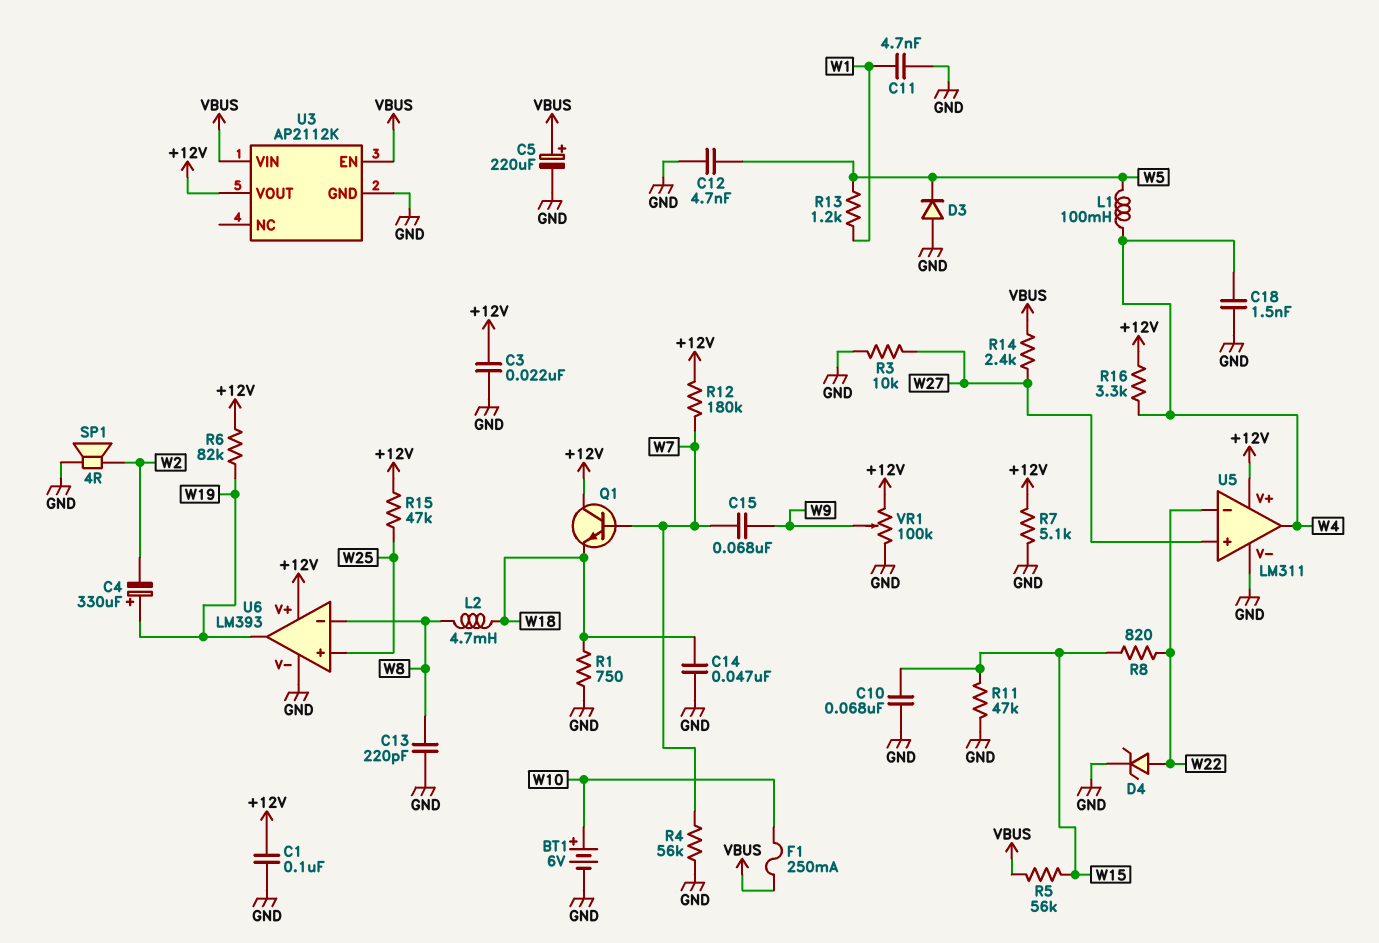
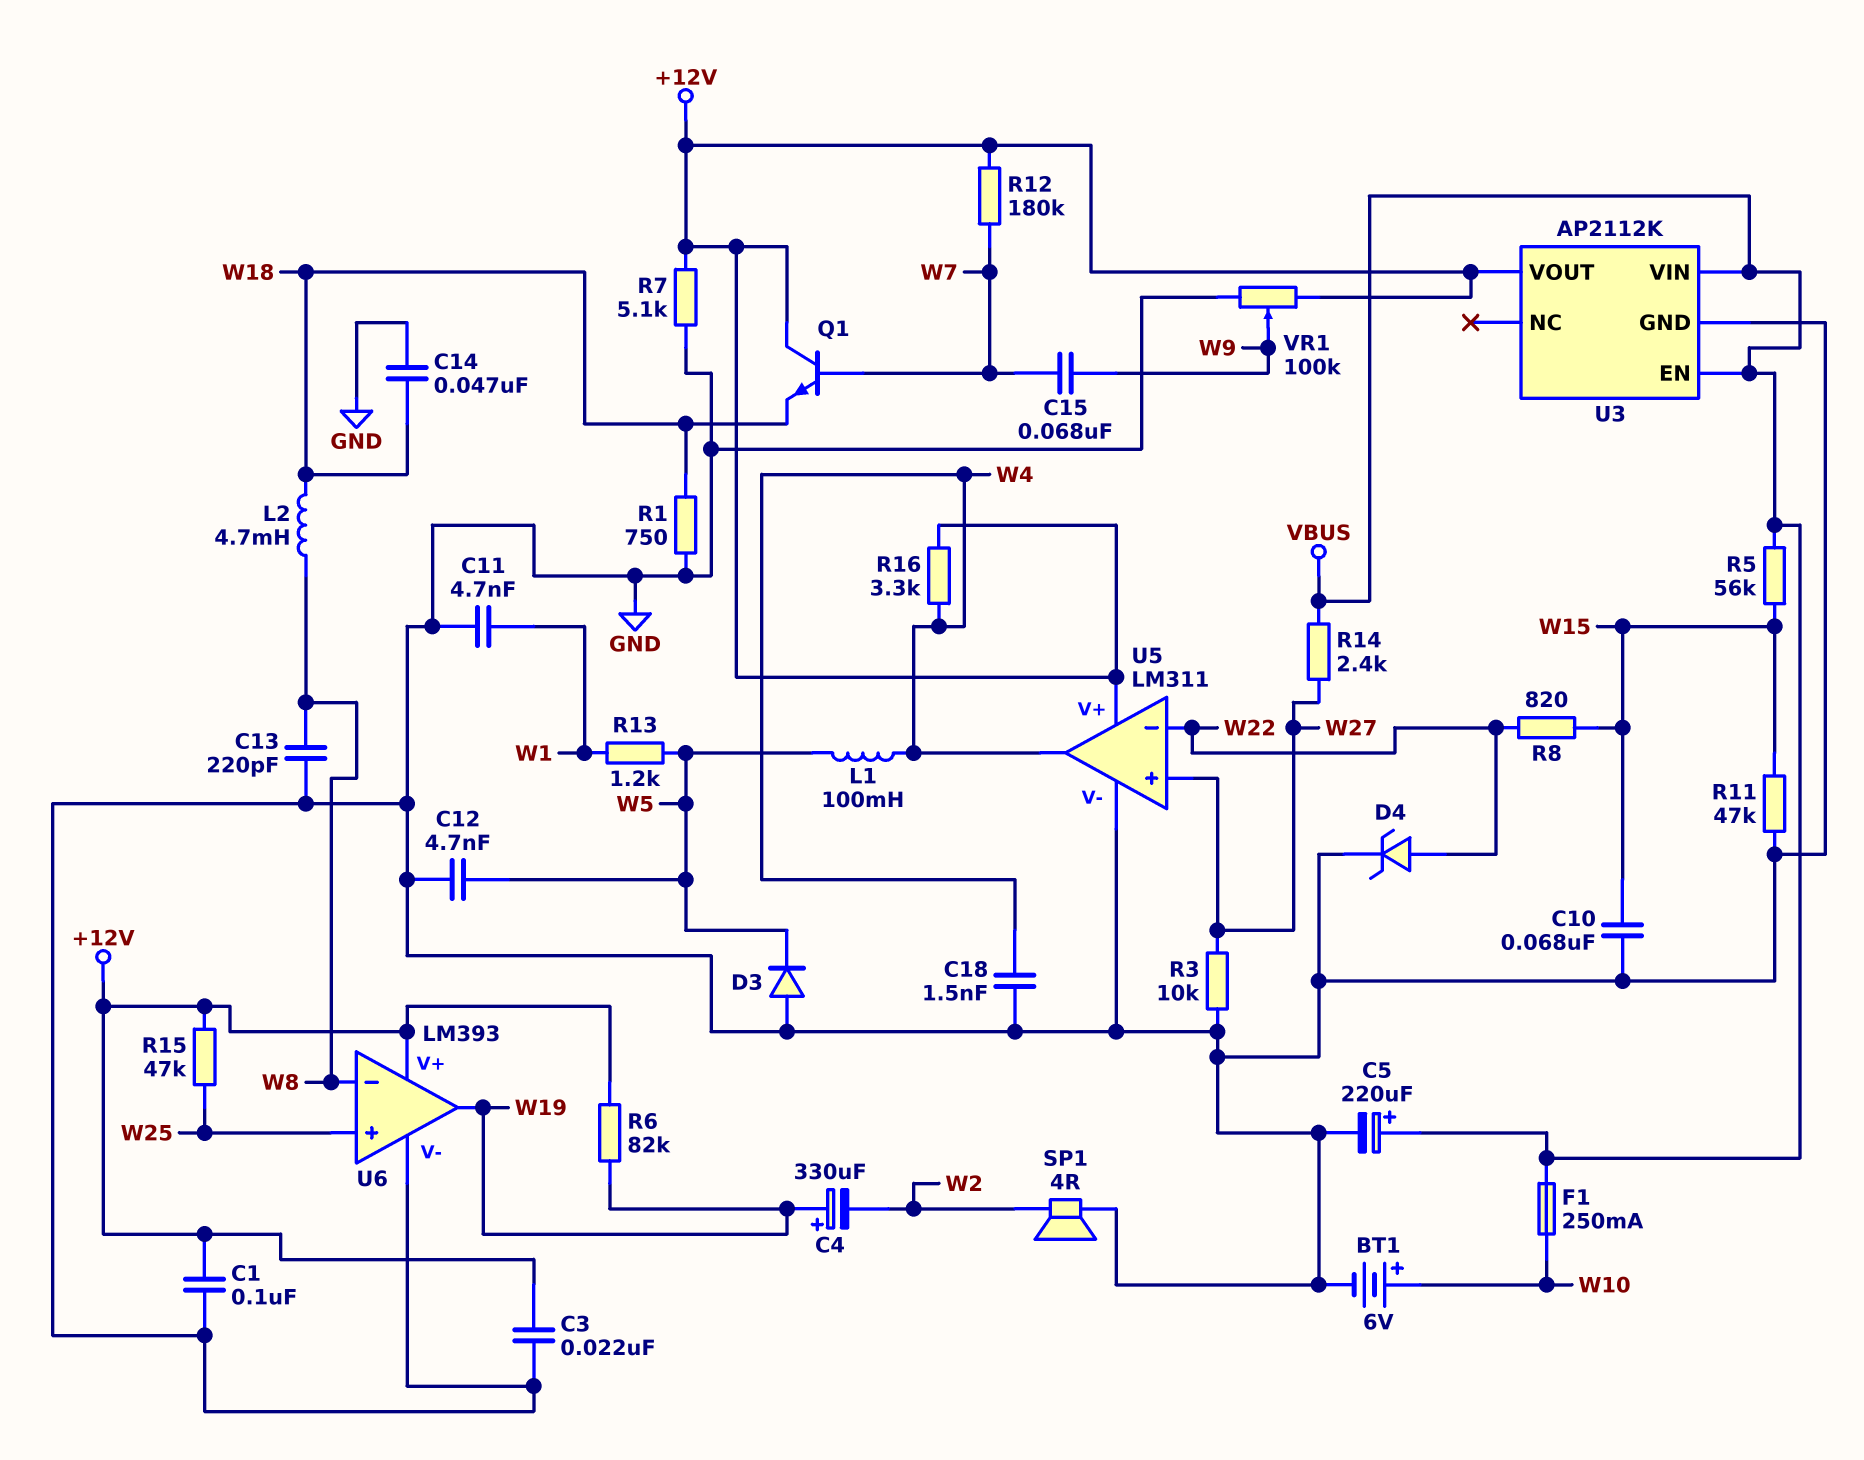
R4: 56k (GND, W7) -> none

